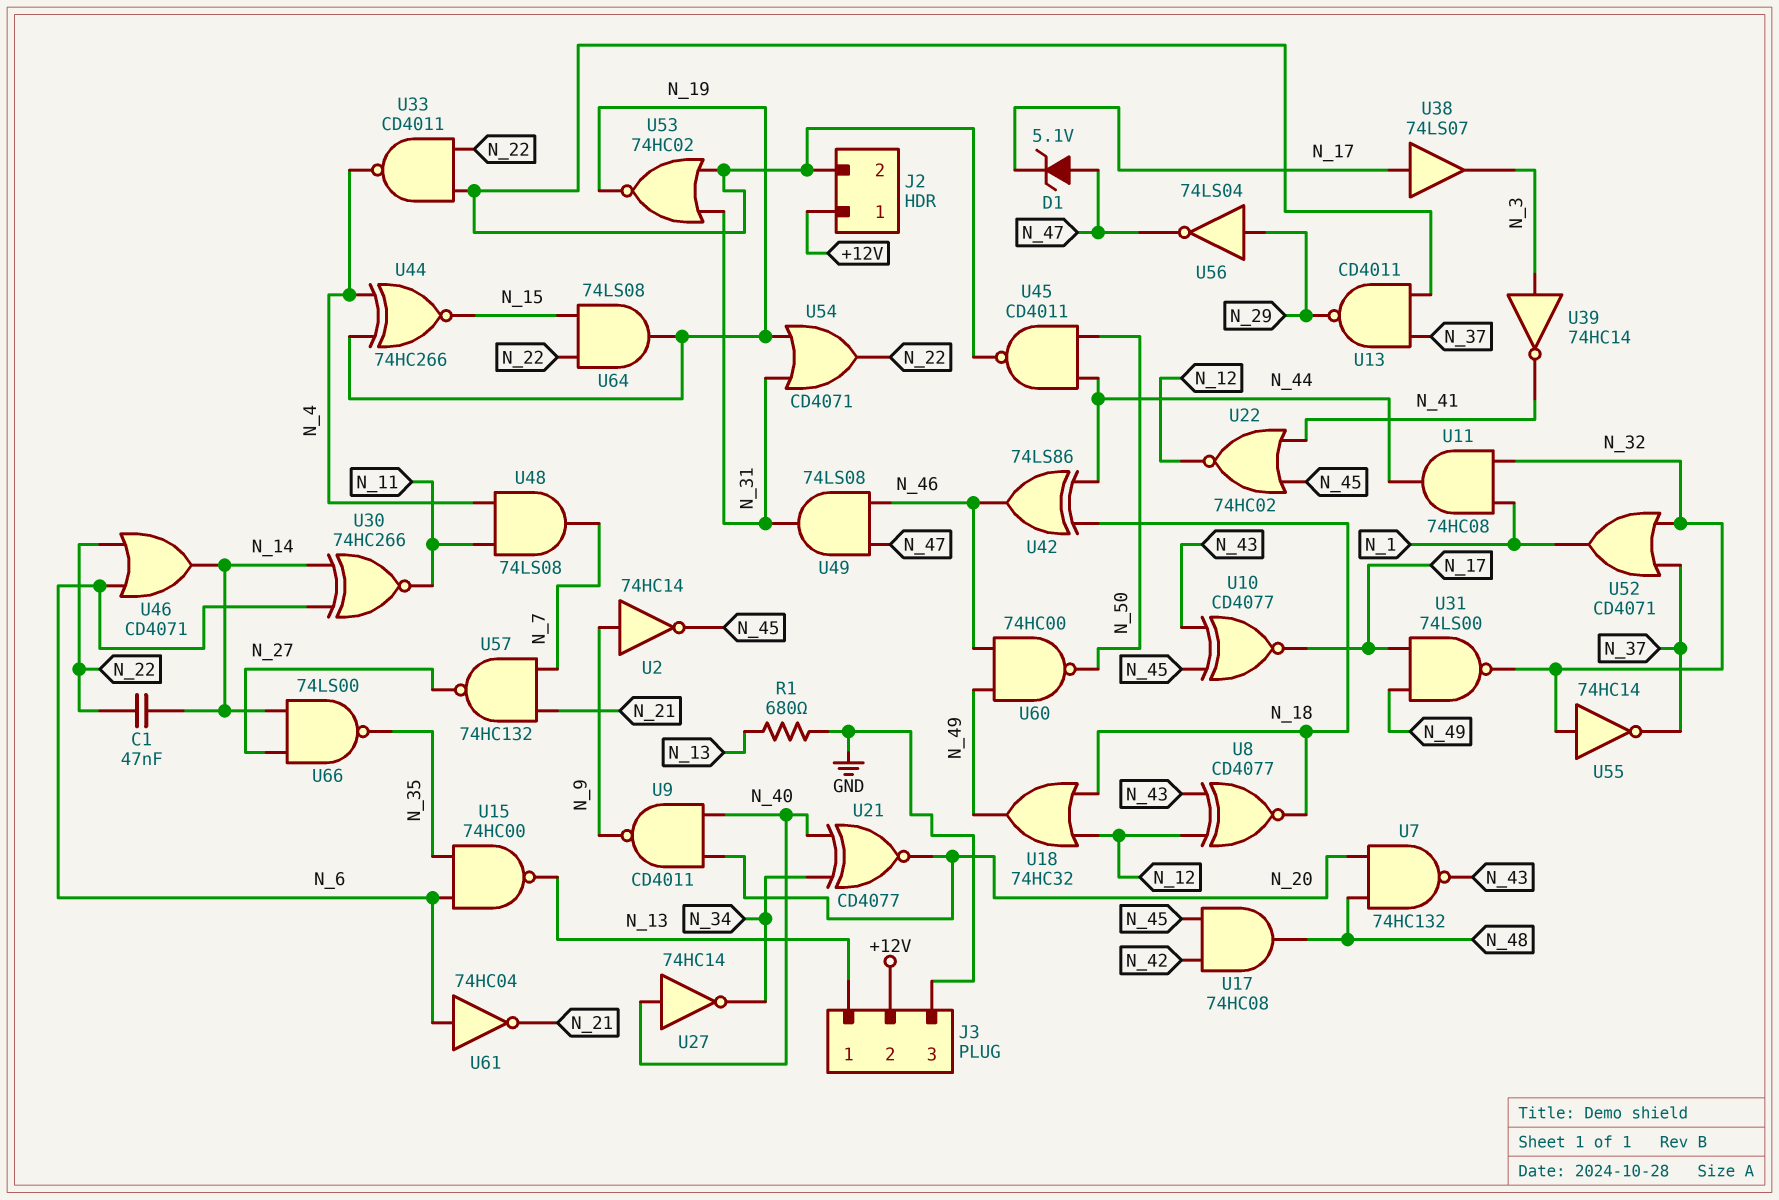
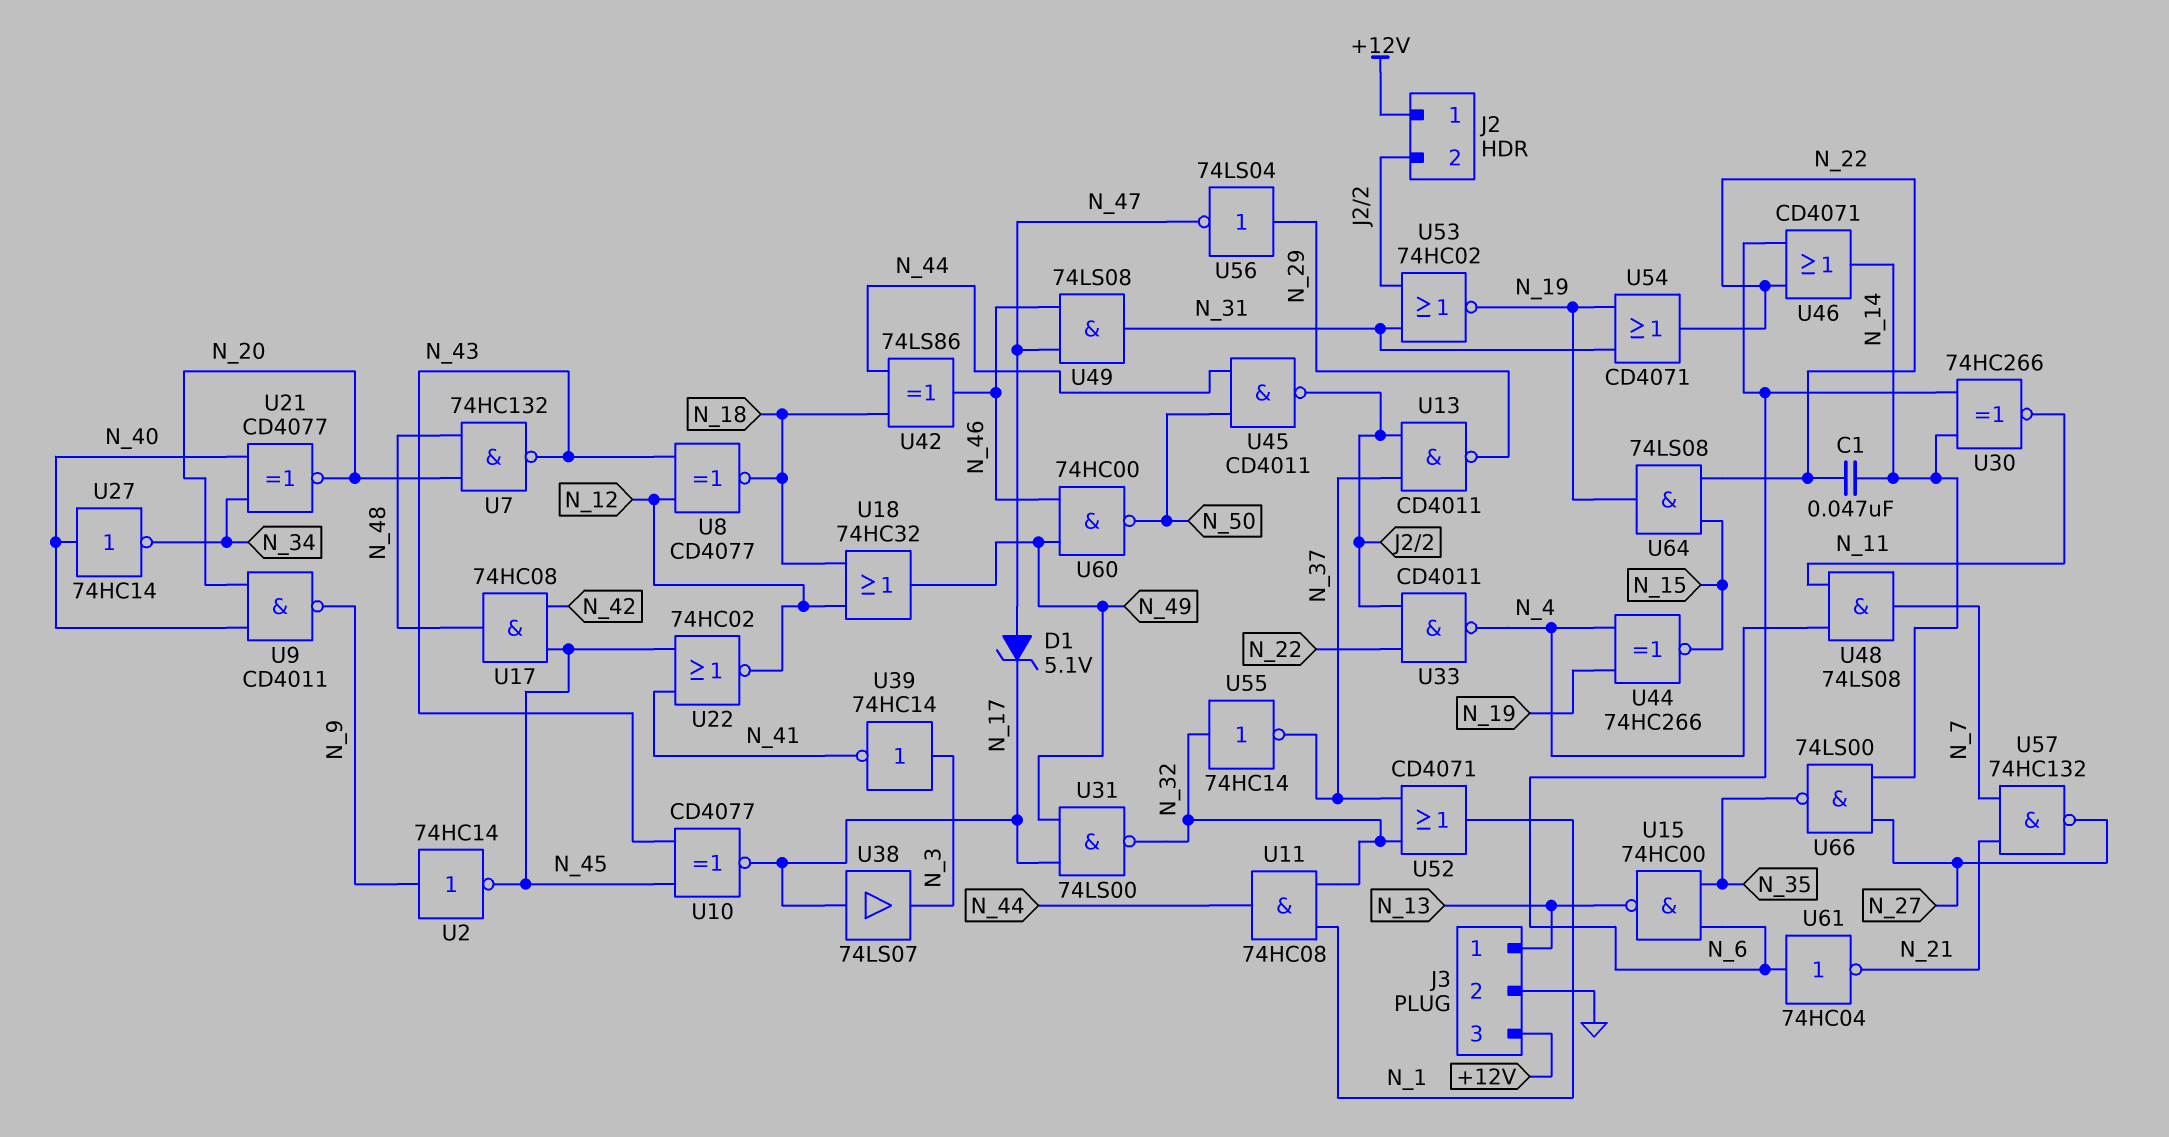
J3 pin 2: +12V -> GND
J3 pin 3: GND -> +12V
R1: 680 (GND, N_13) -> none

